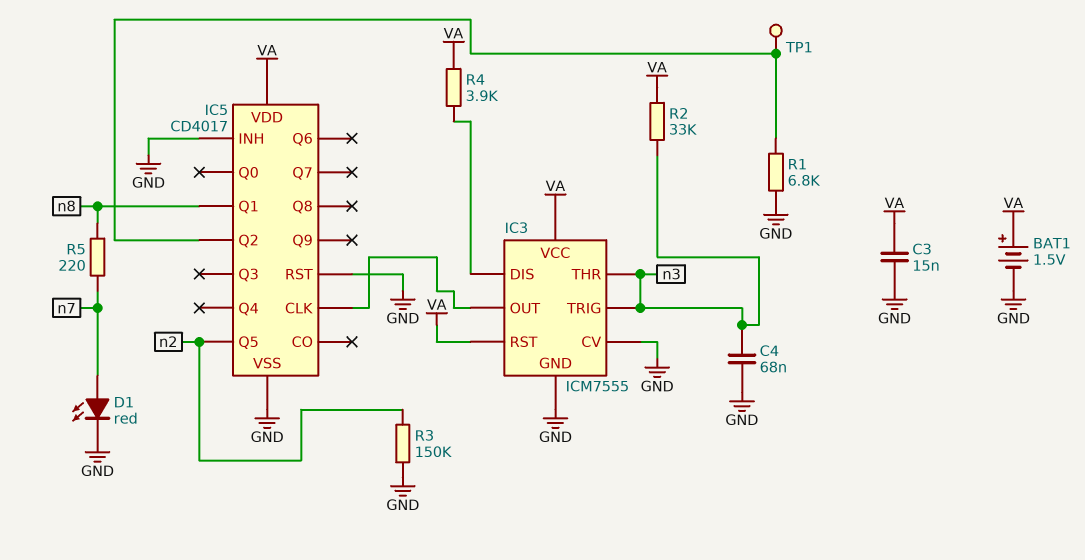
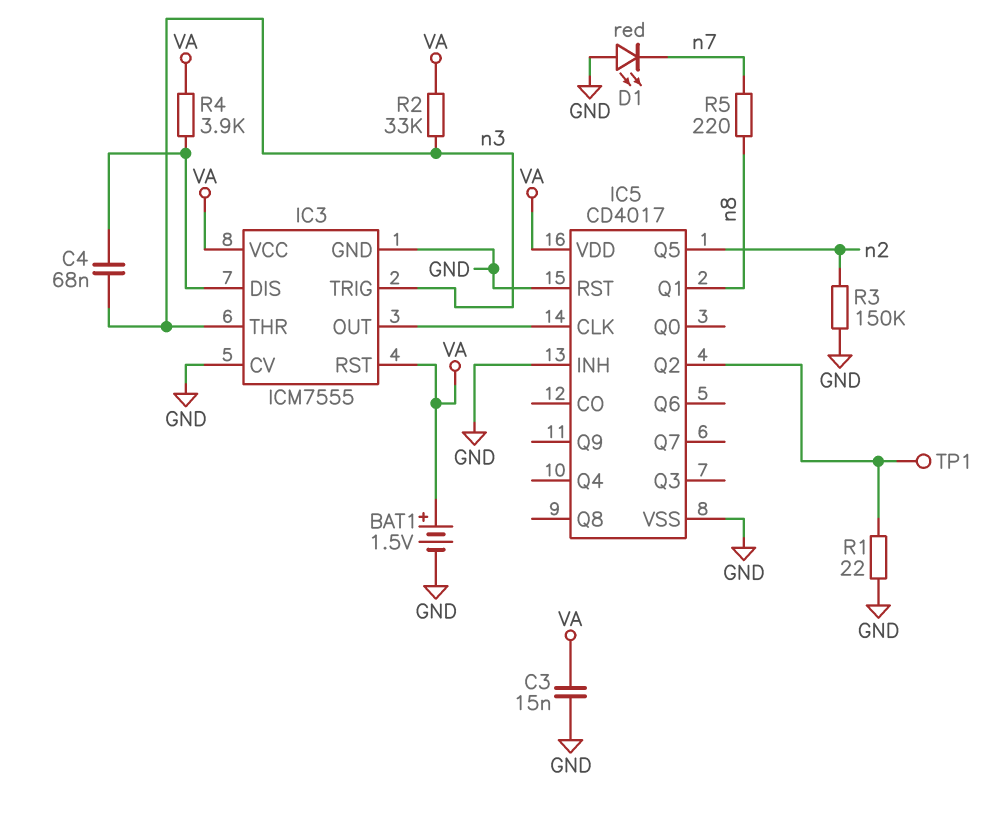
C4: 68nF (GND, n3) -> 68nF (IC3/DIS, n3)
D1: LED red (A n7, K GND) -> LED red (A GND, K n7)
R1: 6.8k (GND, IC5/Q2) -> 22 (GND, IC5/Q2)

